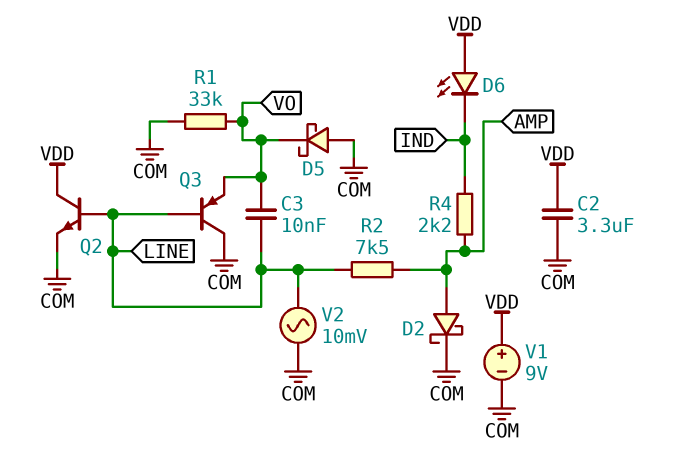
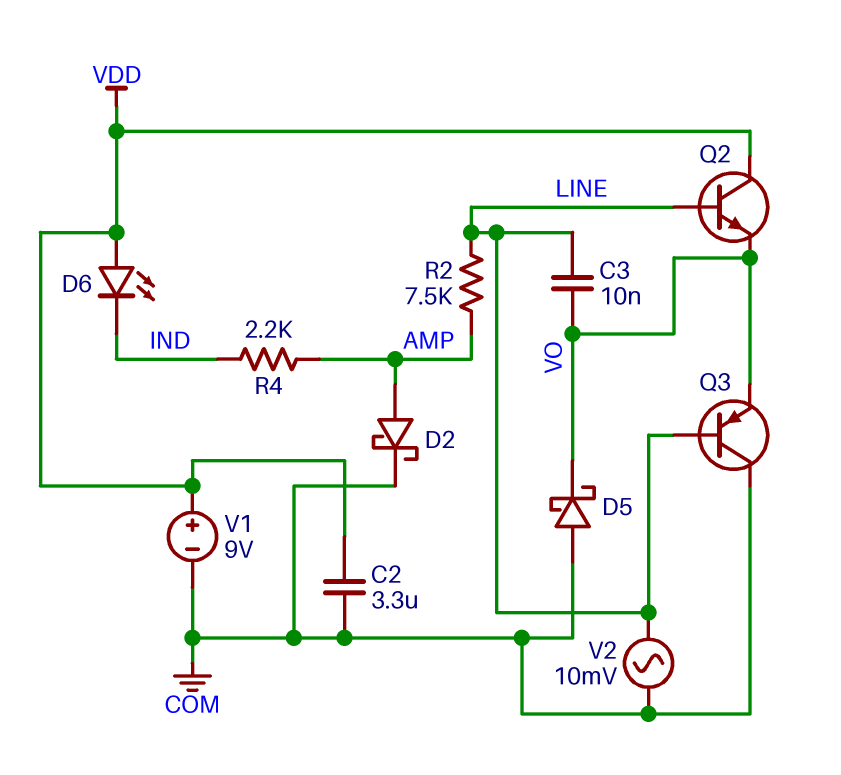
Q2: NPN (B LINE, C VDD, E COM) -> NPN (B LINE, C VDD, E VO)
R1: 33k (COM, VO) -> none

